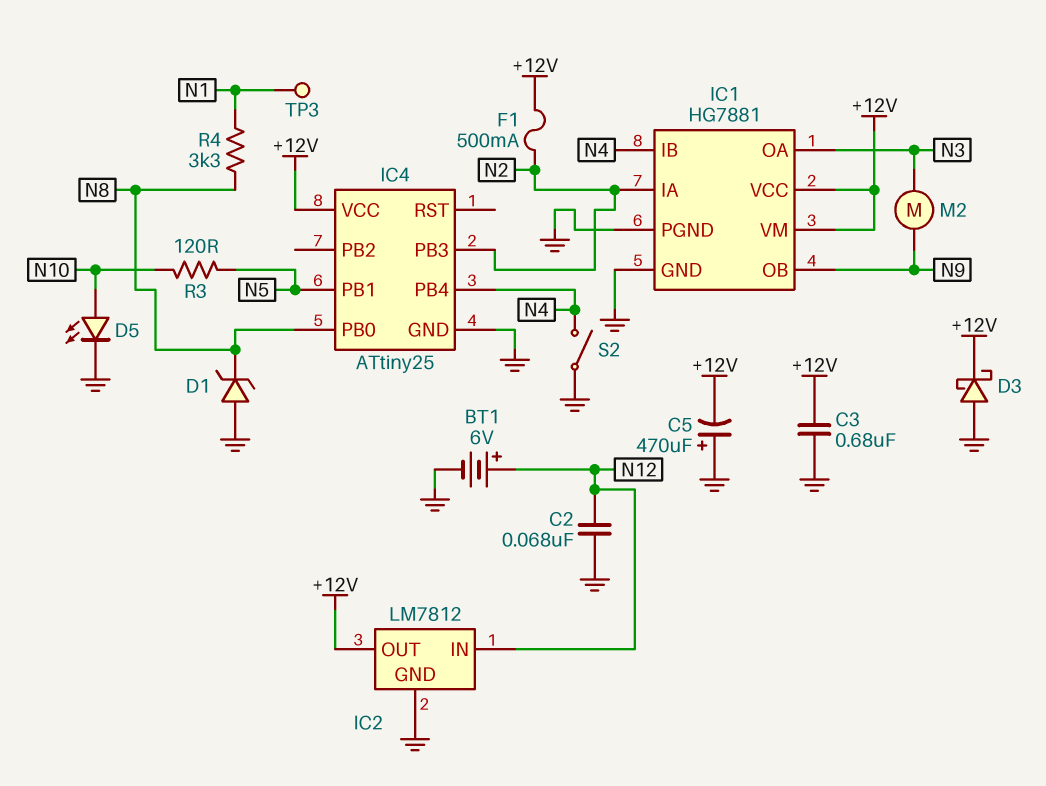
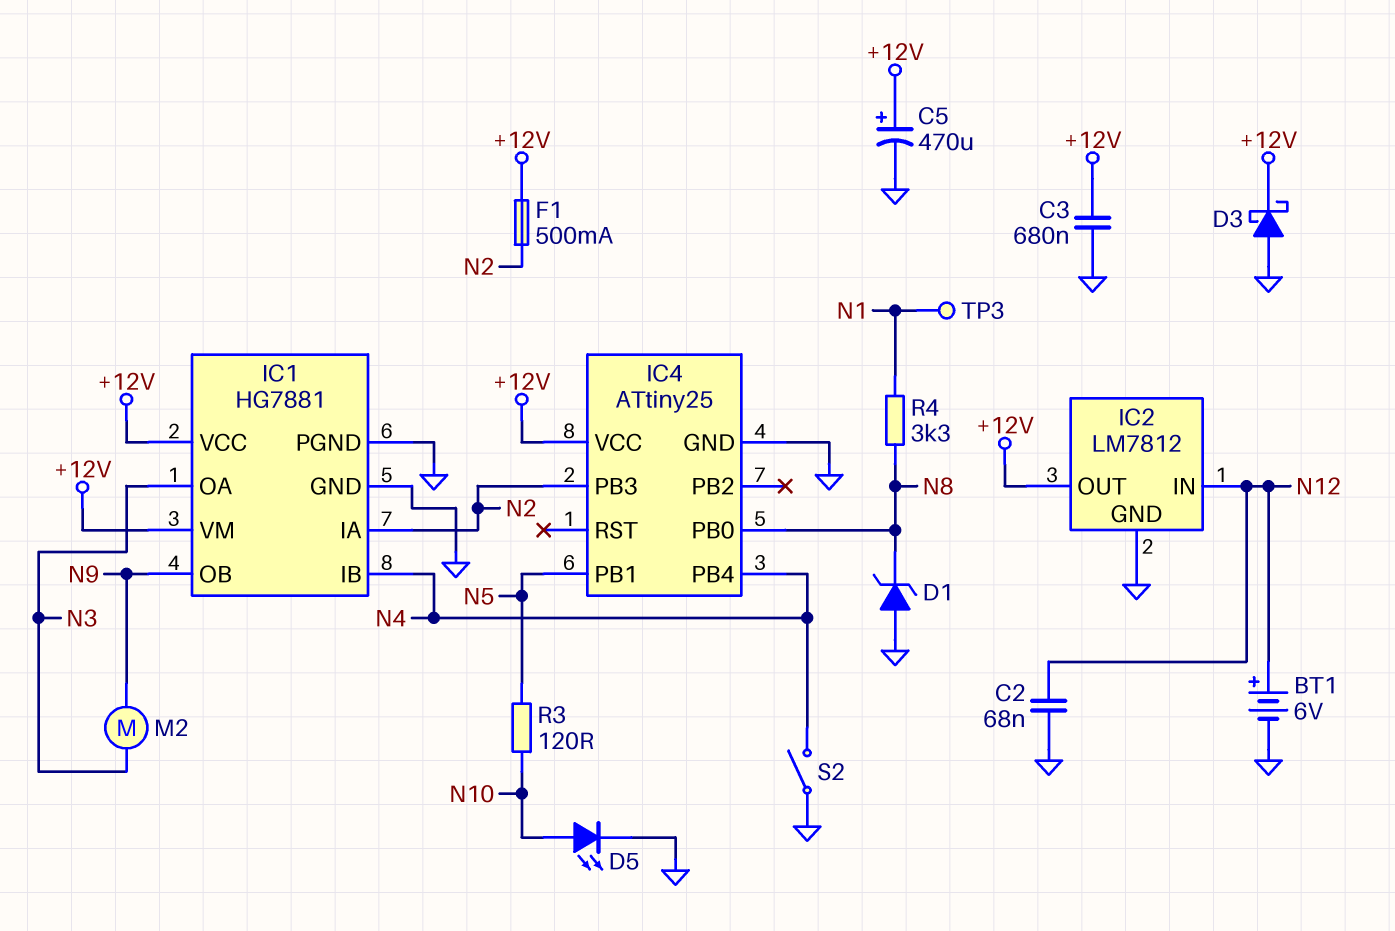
C5: 470uF (plus GND, minus +12V) -> 470uF (plus +12V, minus GND)

